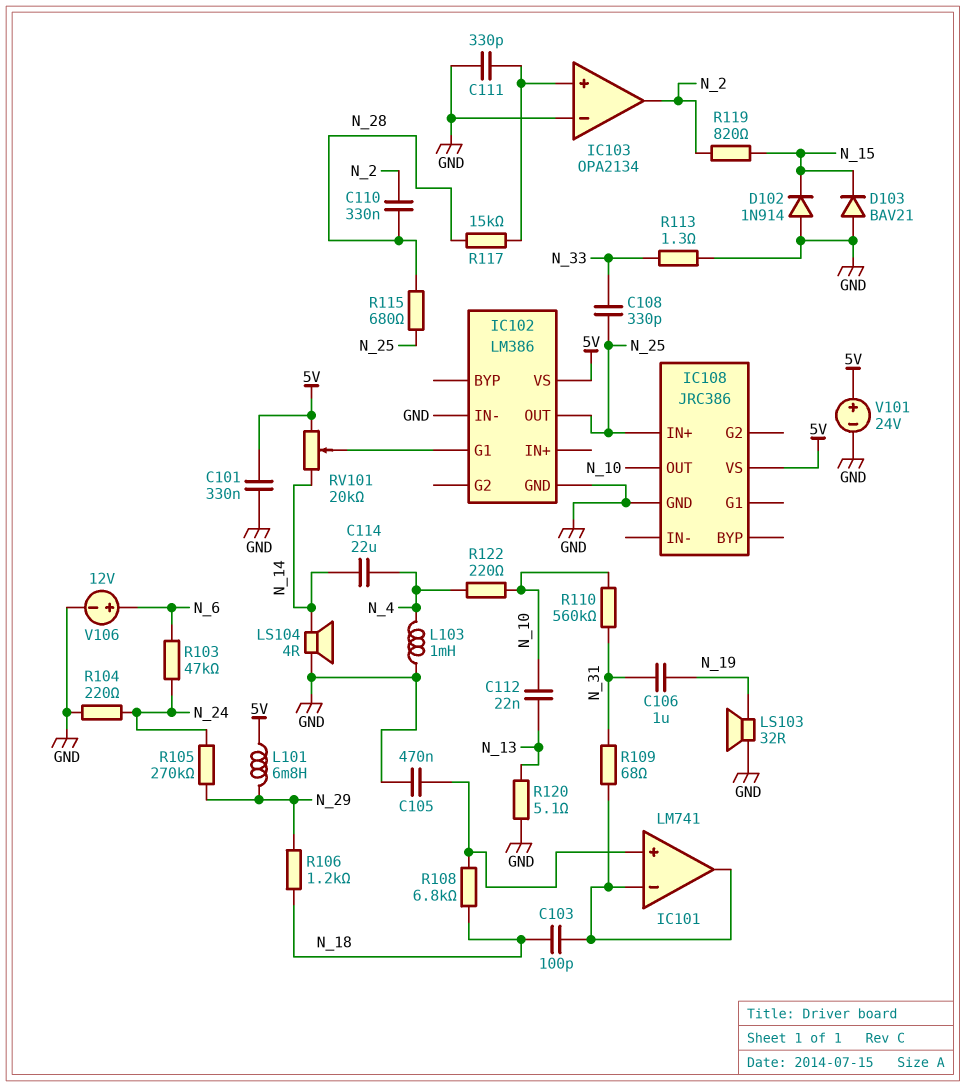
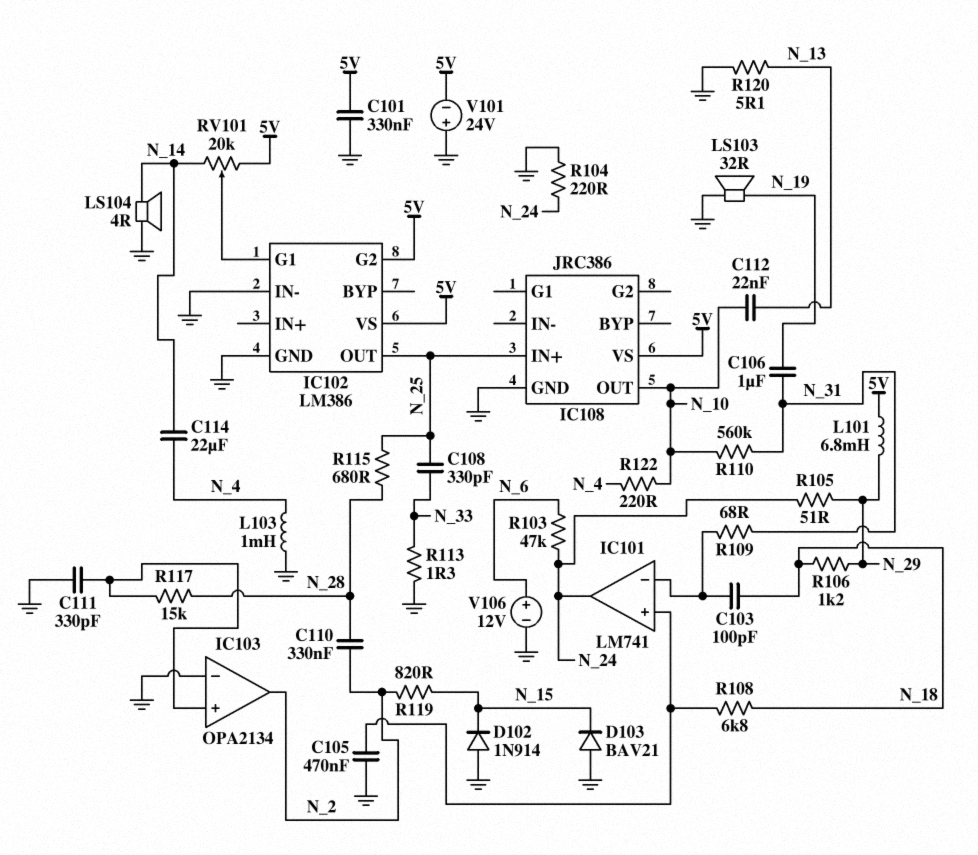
IC101 pin out: IC101/in- -> N_24
IC102 pin G2: none -> 5V
R105: 270k (N_24, N_29) -> 51 (N_24, N_29)
V101: 24V (plus 5V, minus GND) -> 24V (plus GND, minus 5V)

